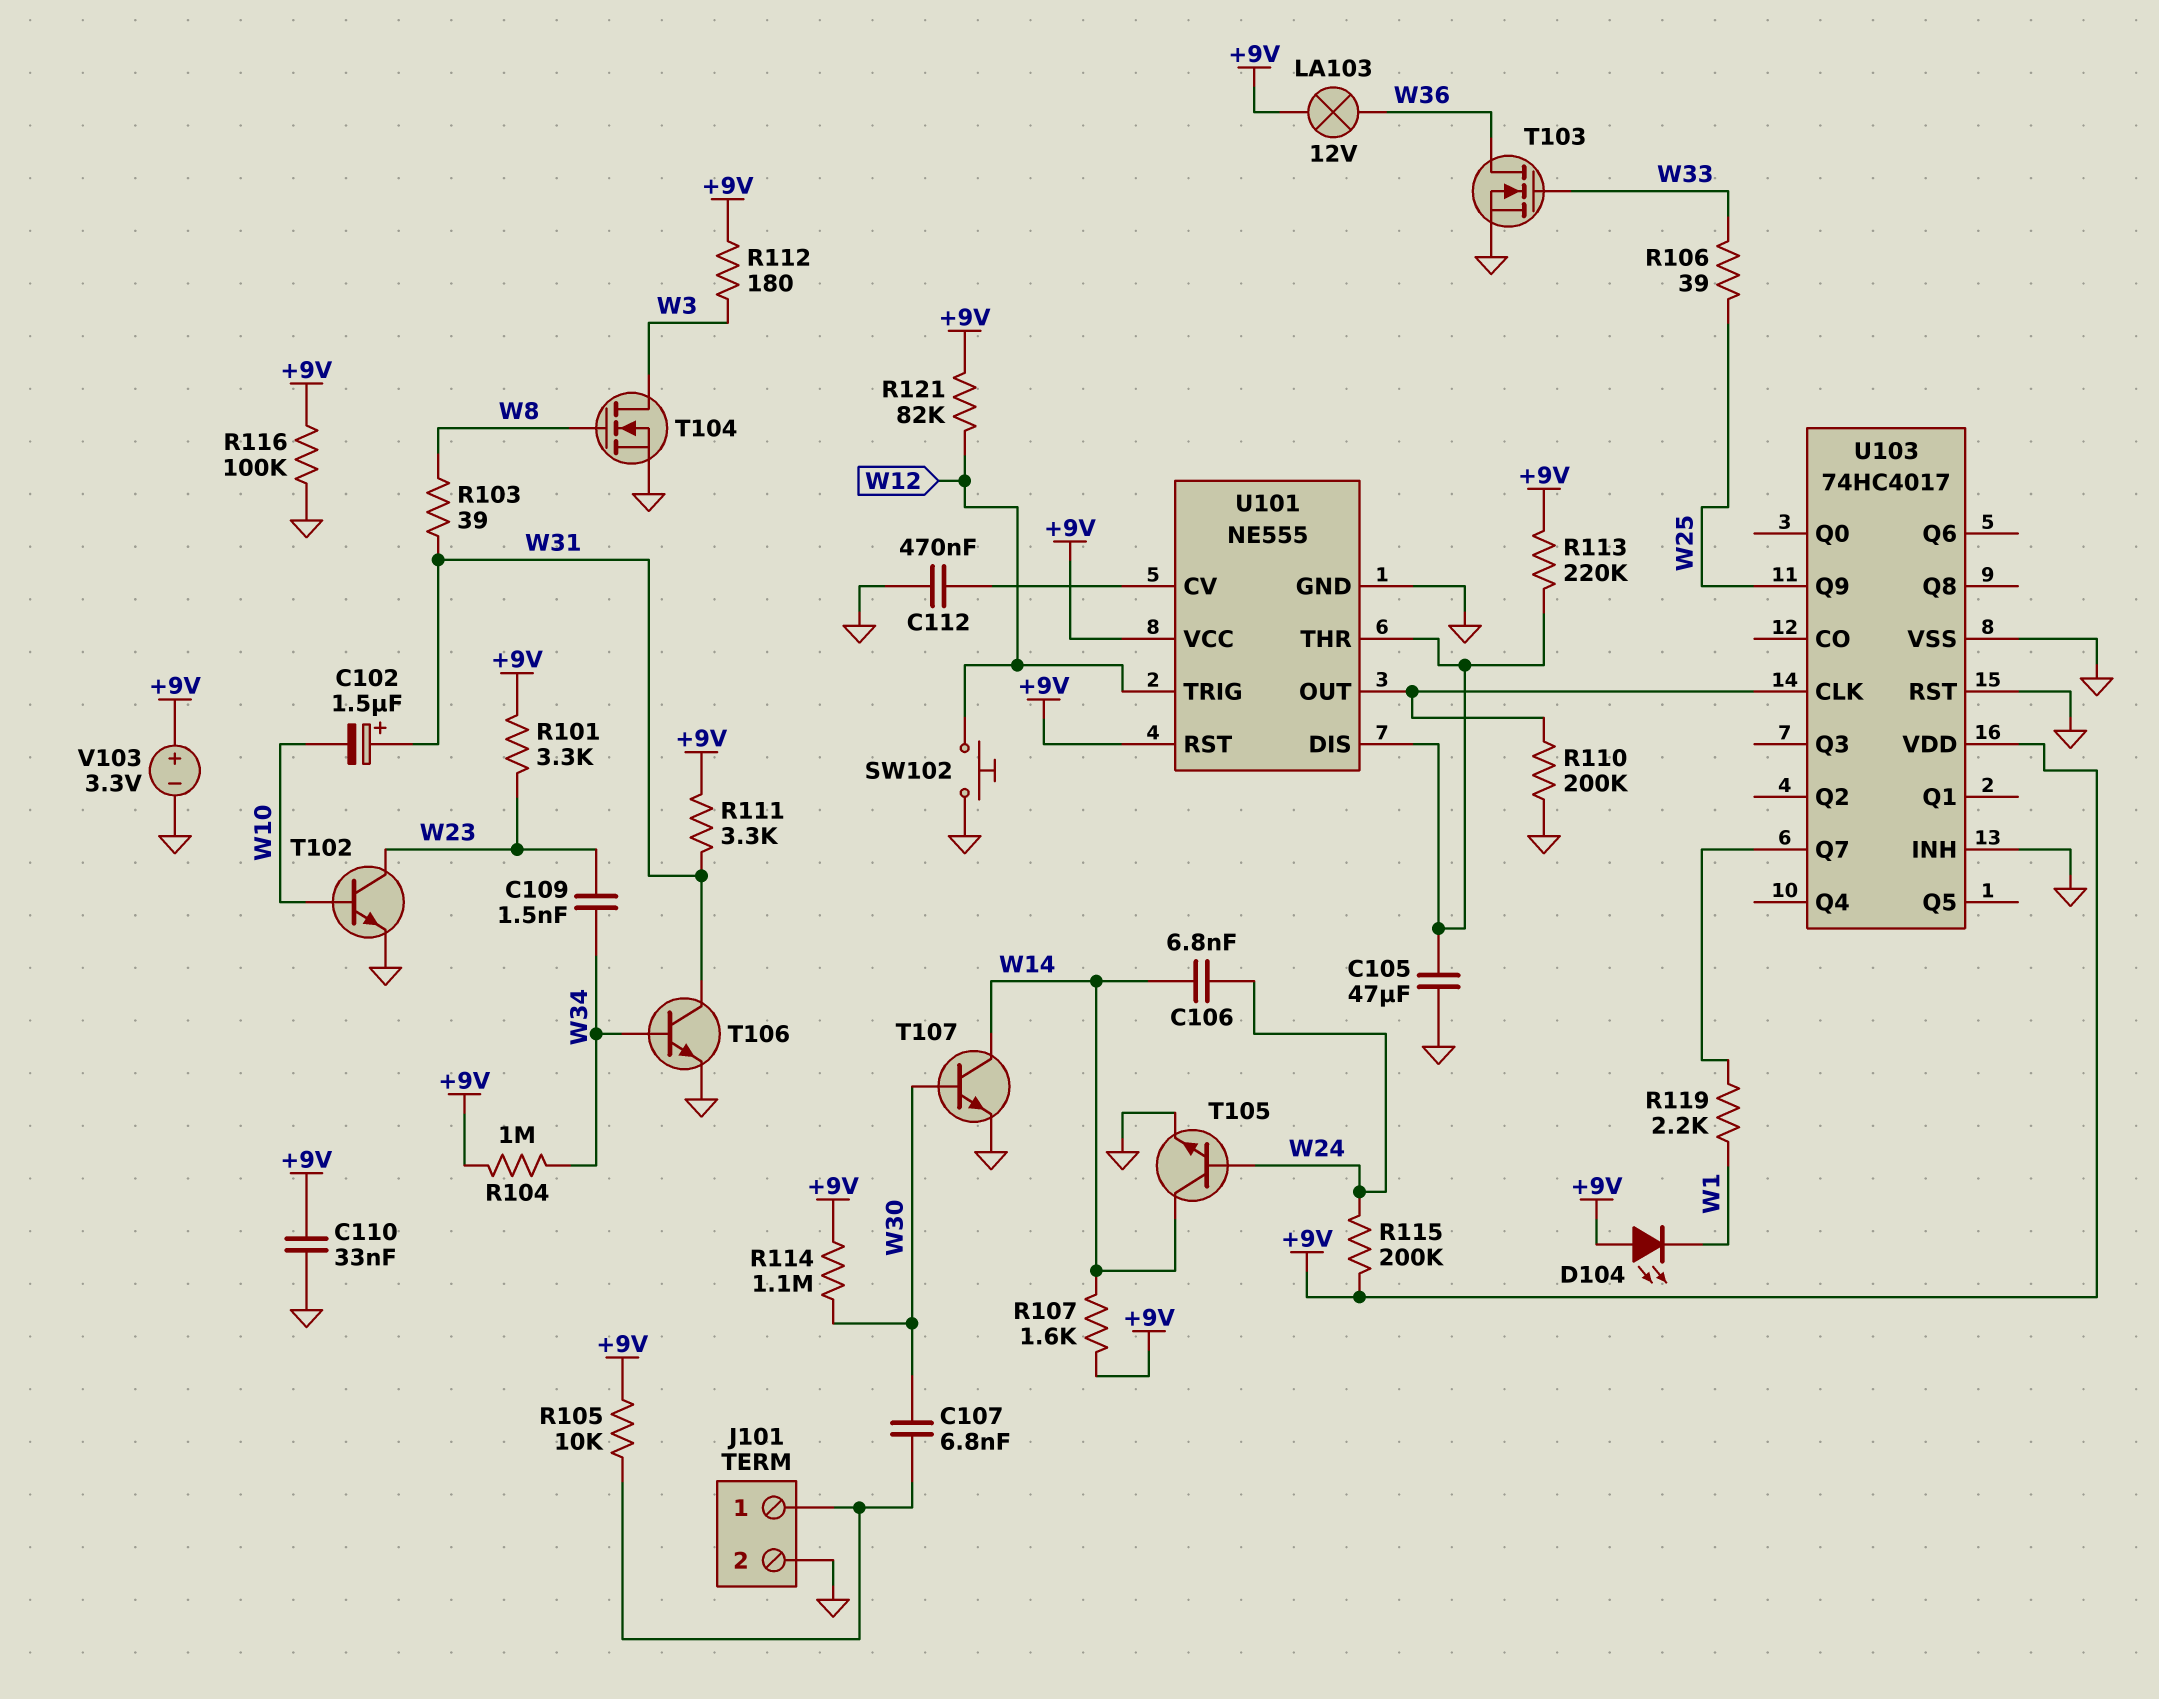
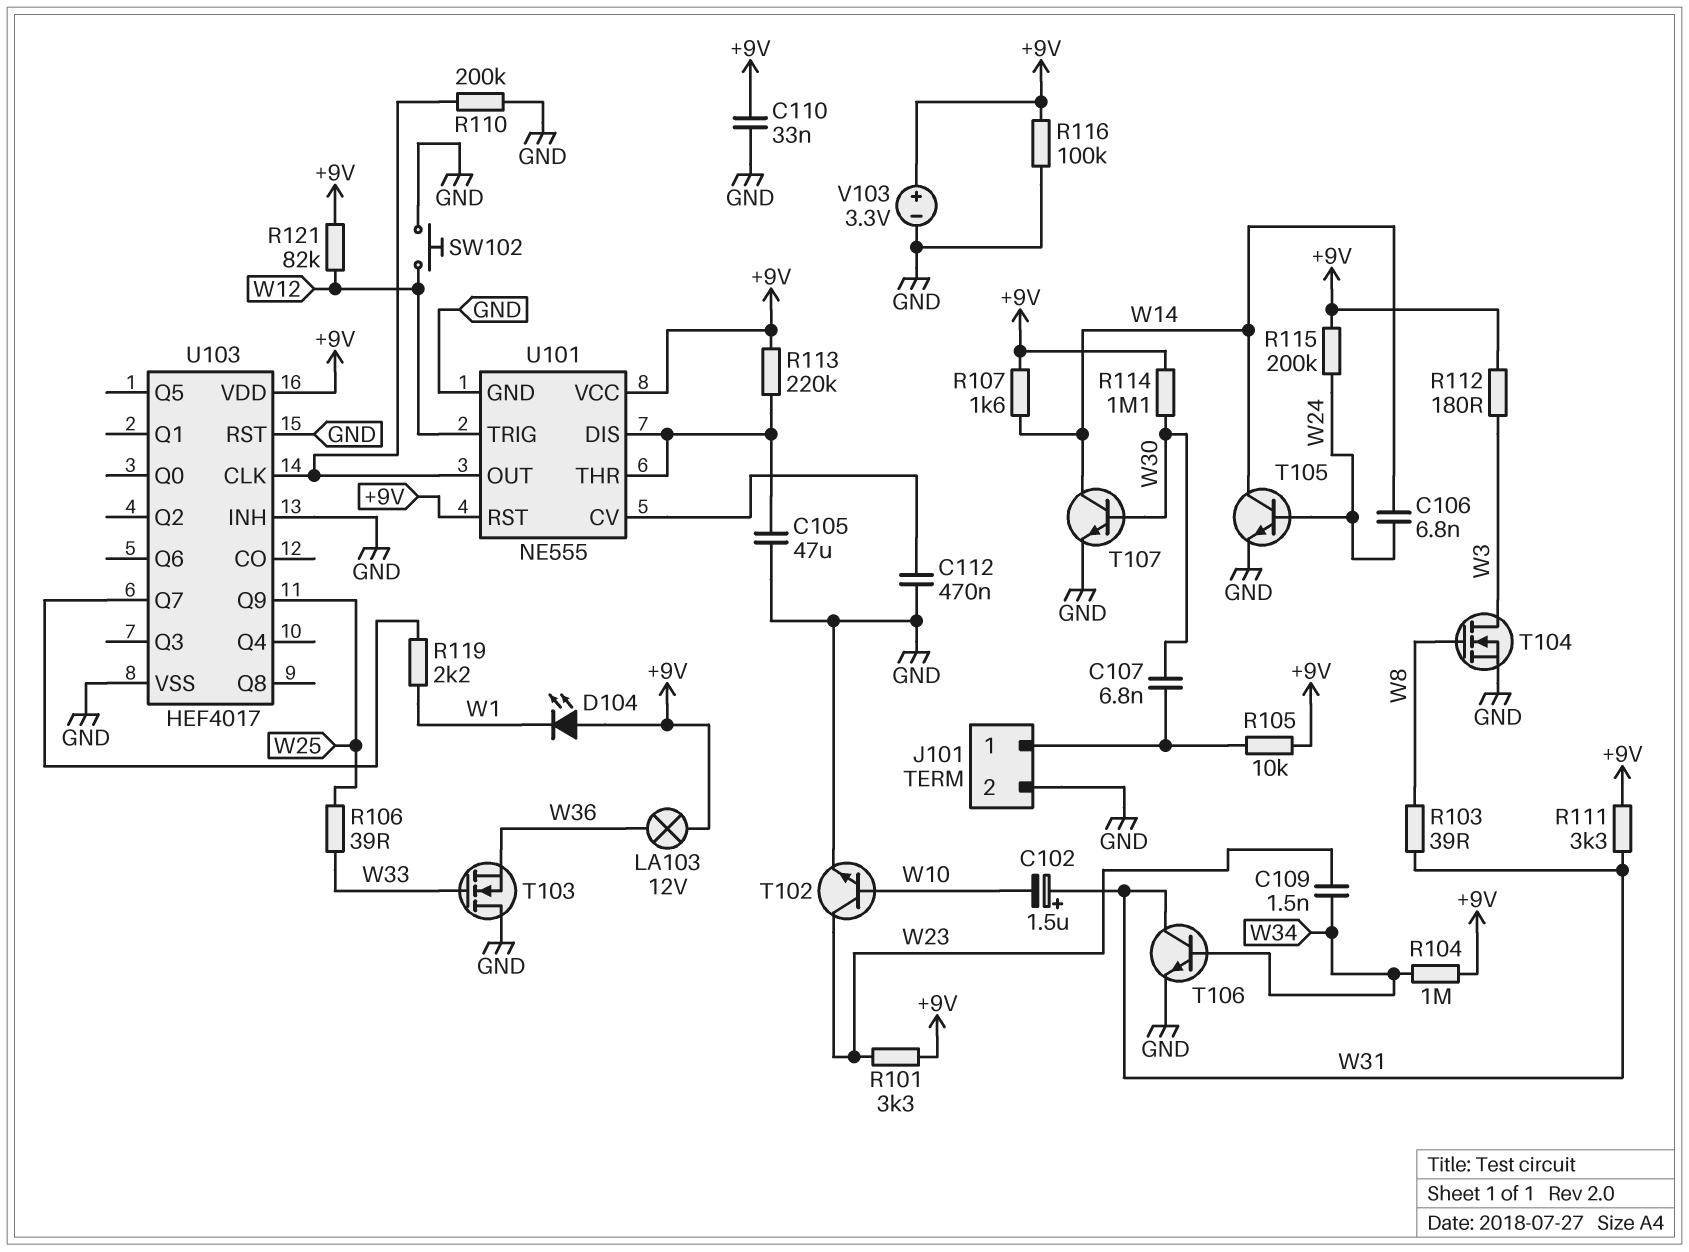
T103: NMOS (G W33, D W36, S GND) -> NMOS (G W33, D GND, S W36)
U103: 74HC4017 -> HEF4017

